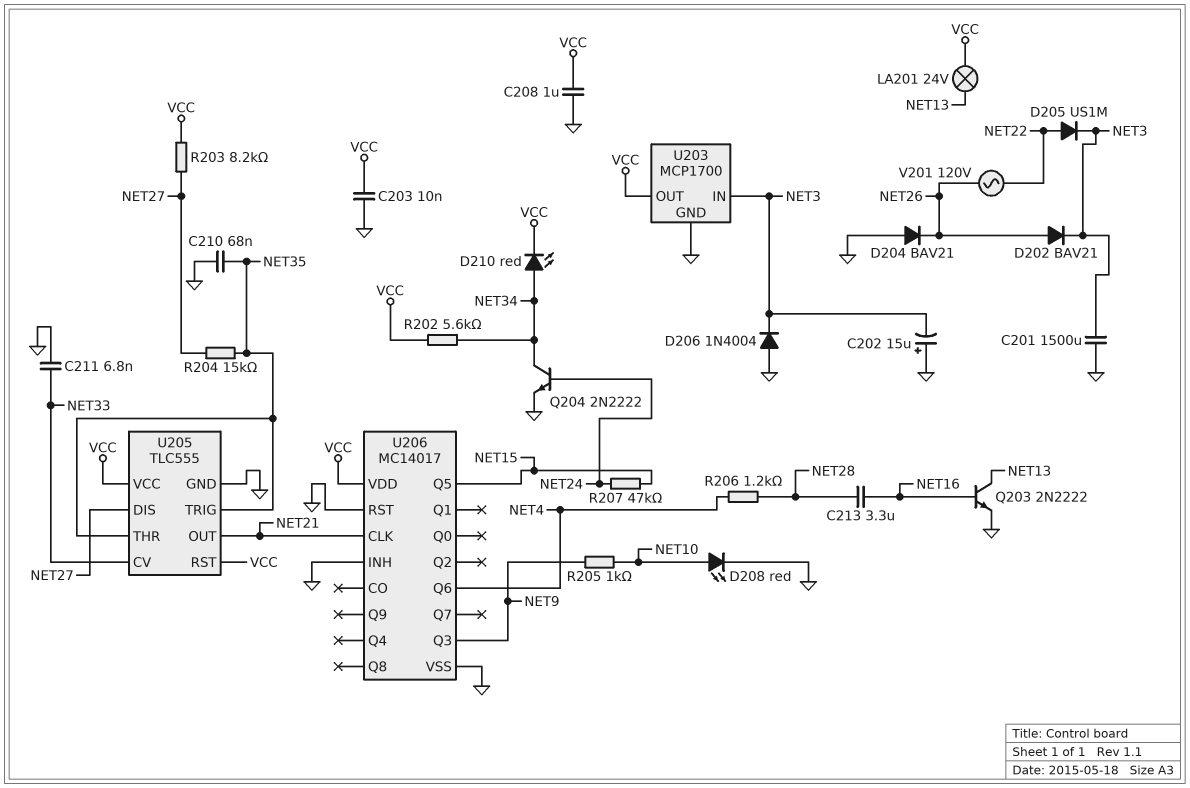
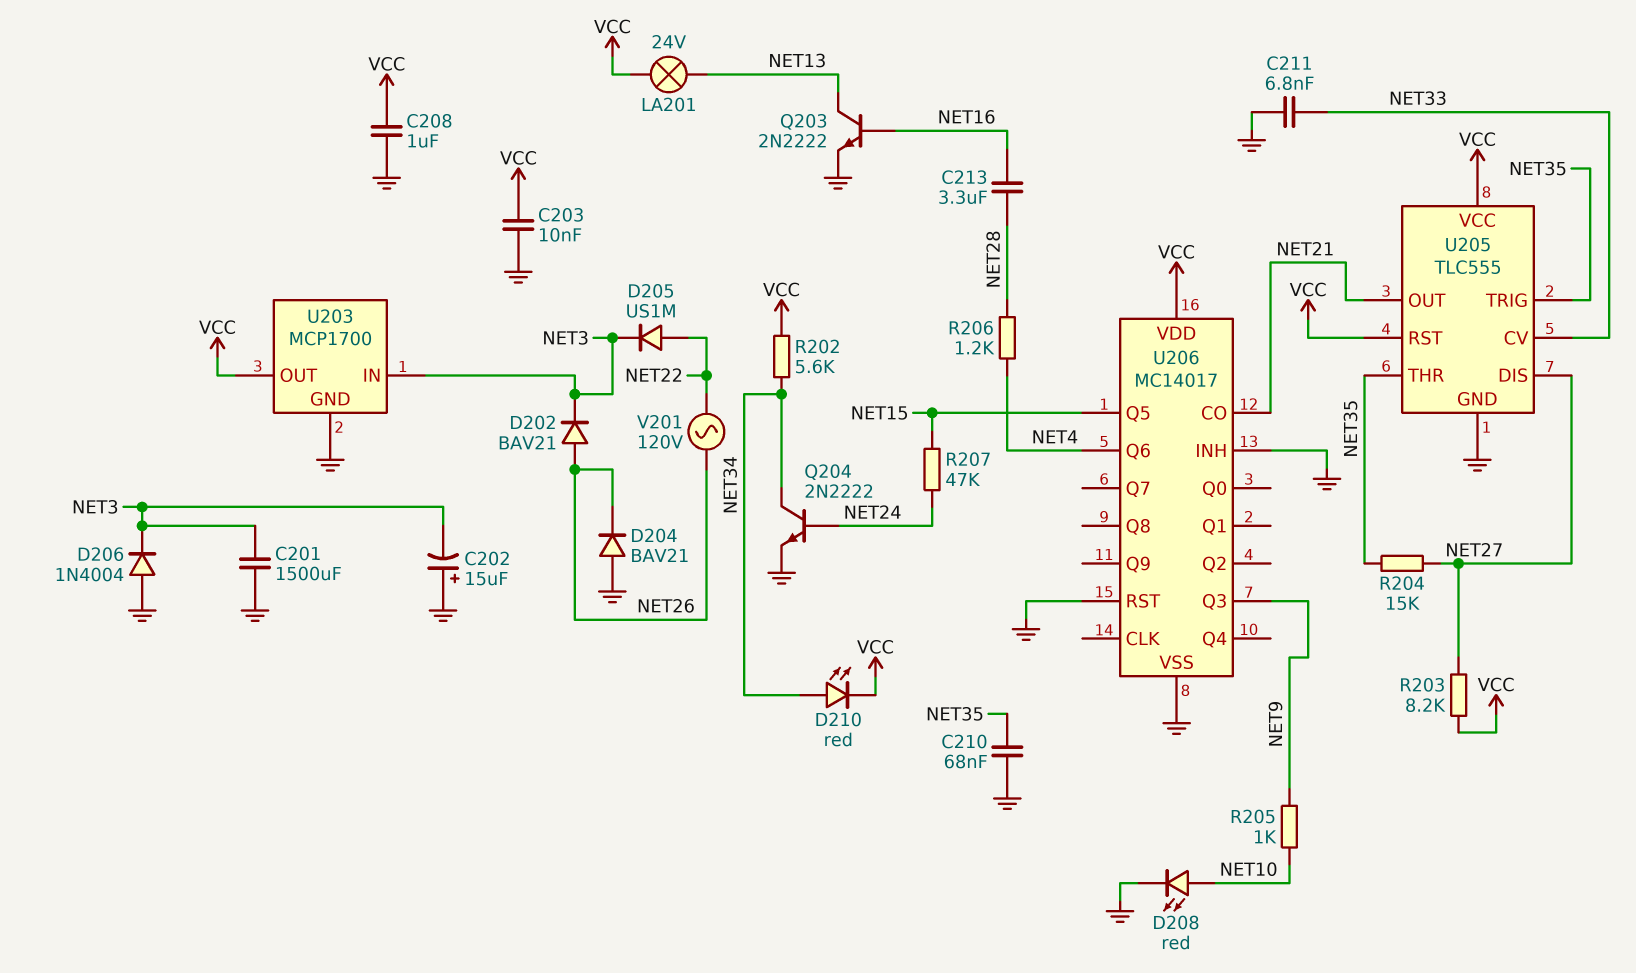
U206 pin CLK: NET21 -> none
U206 pin CO: none -> NET21

